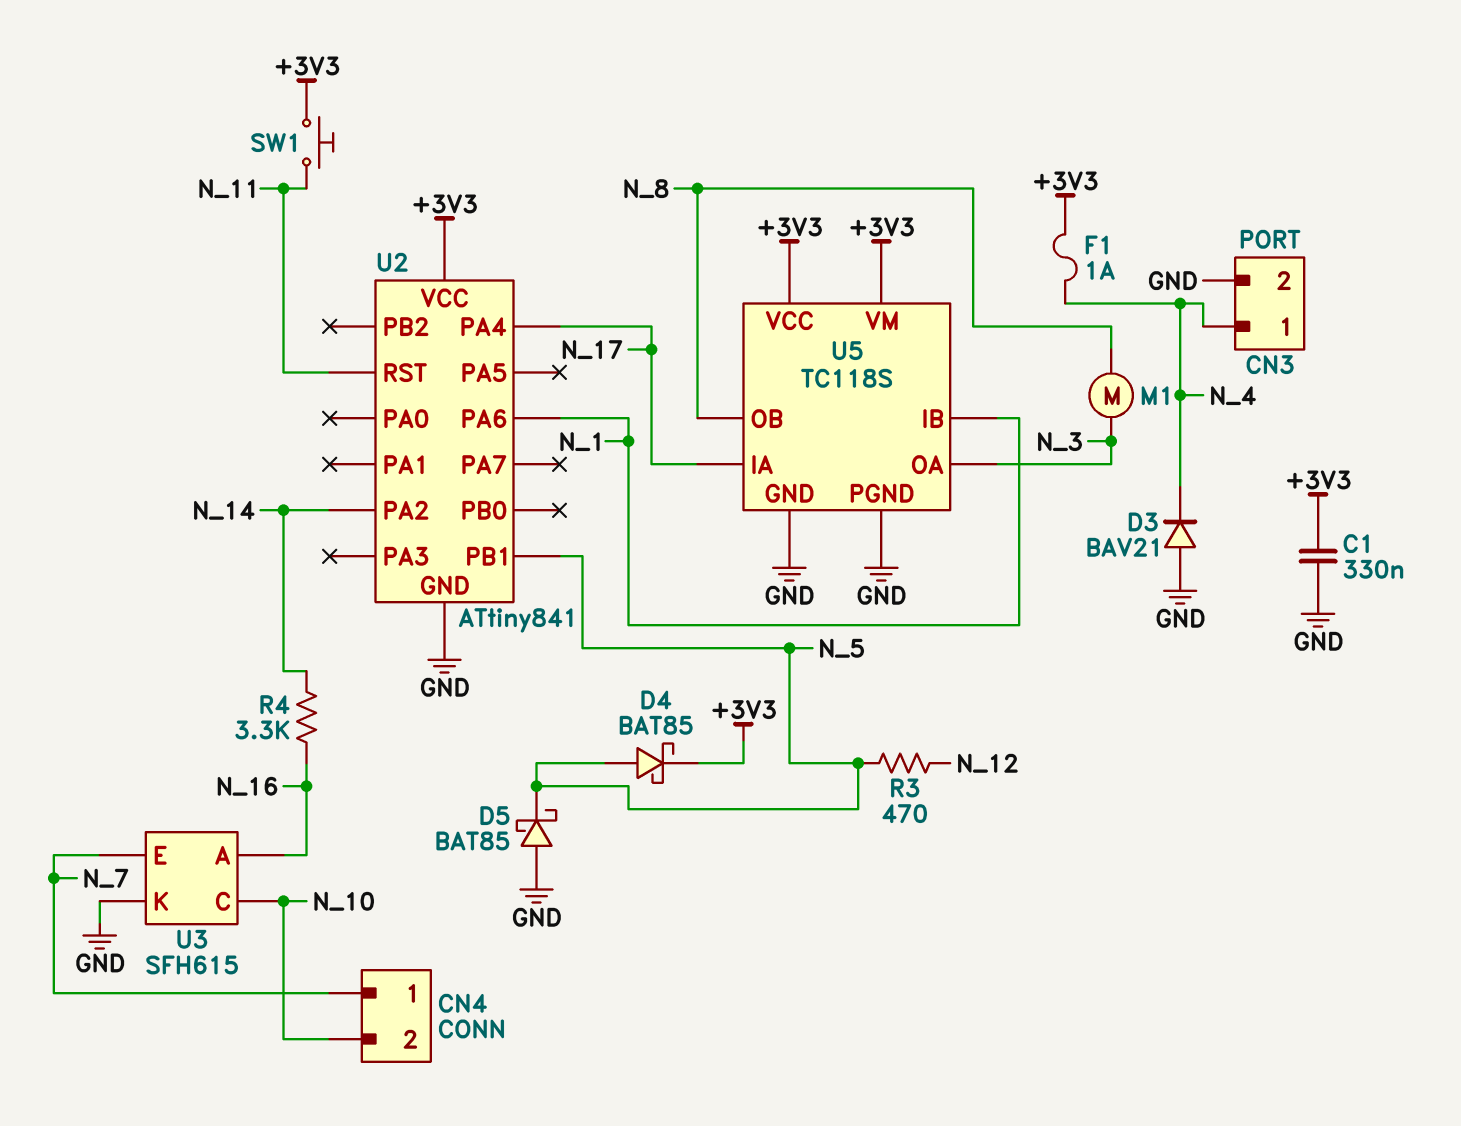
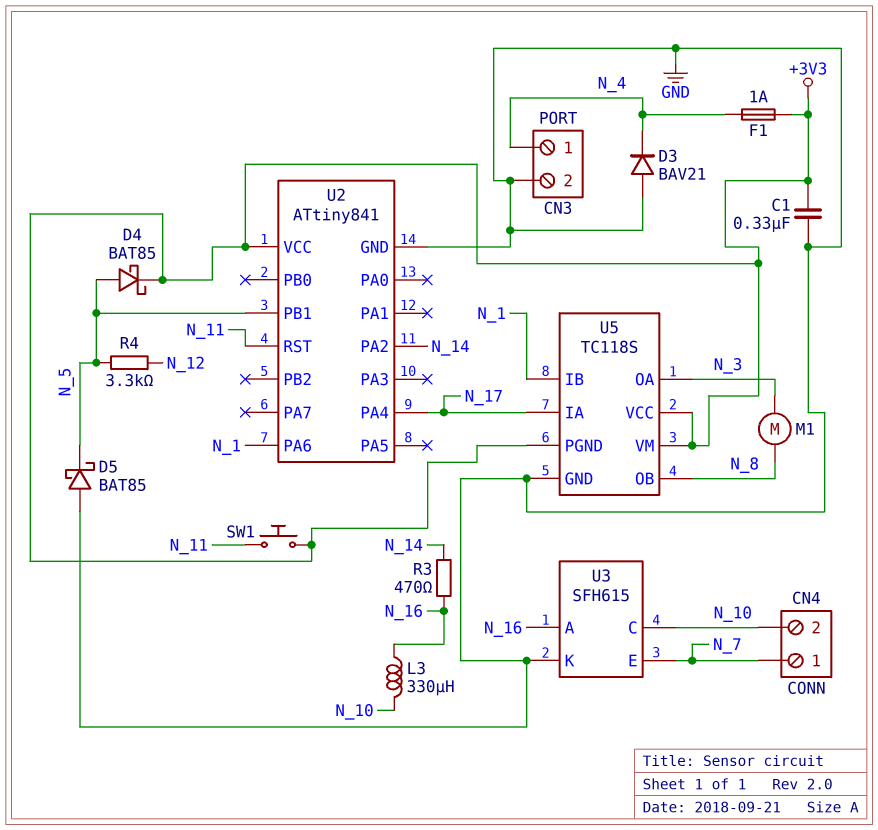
L3: none -> 330uH (N_10, N_16)
R3: 470 (N_5, N_12) -> 470 (N_14, N_16)
R4: 3.3k (N_14, N_16) -> 3.3k (N_5, N_12)
U5 pin PGND: GND -> +3V3

